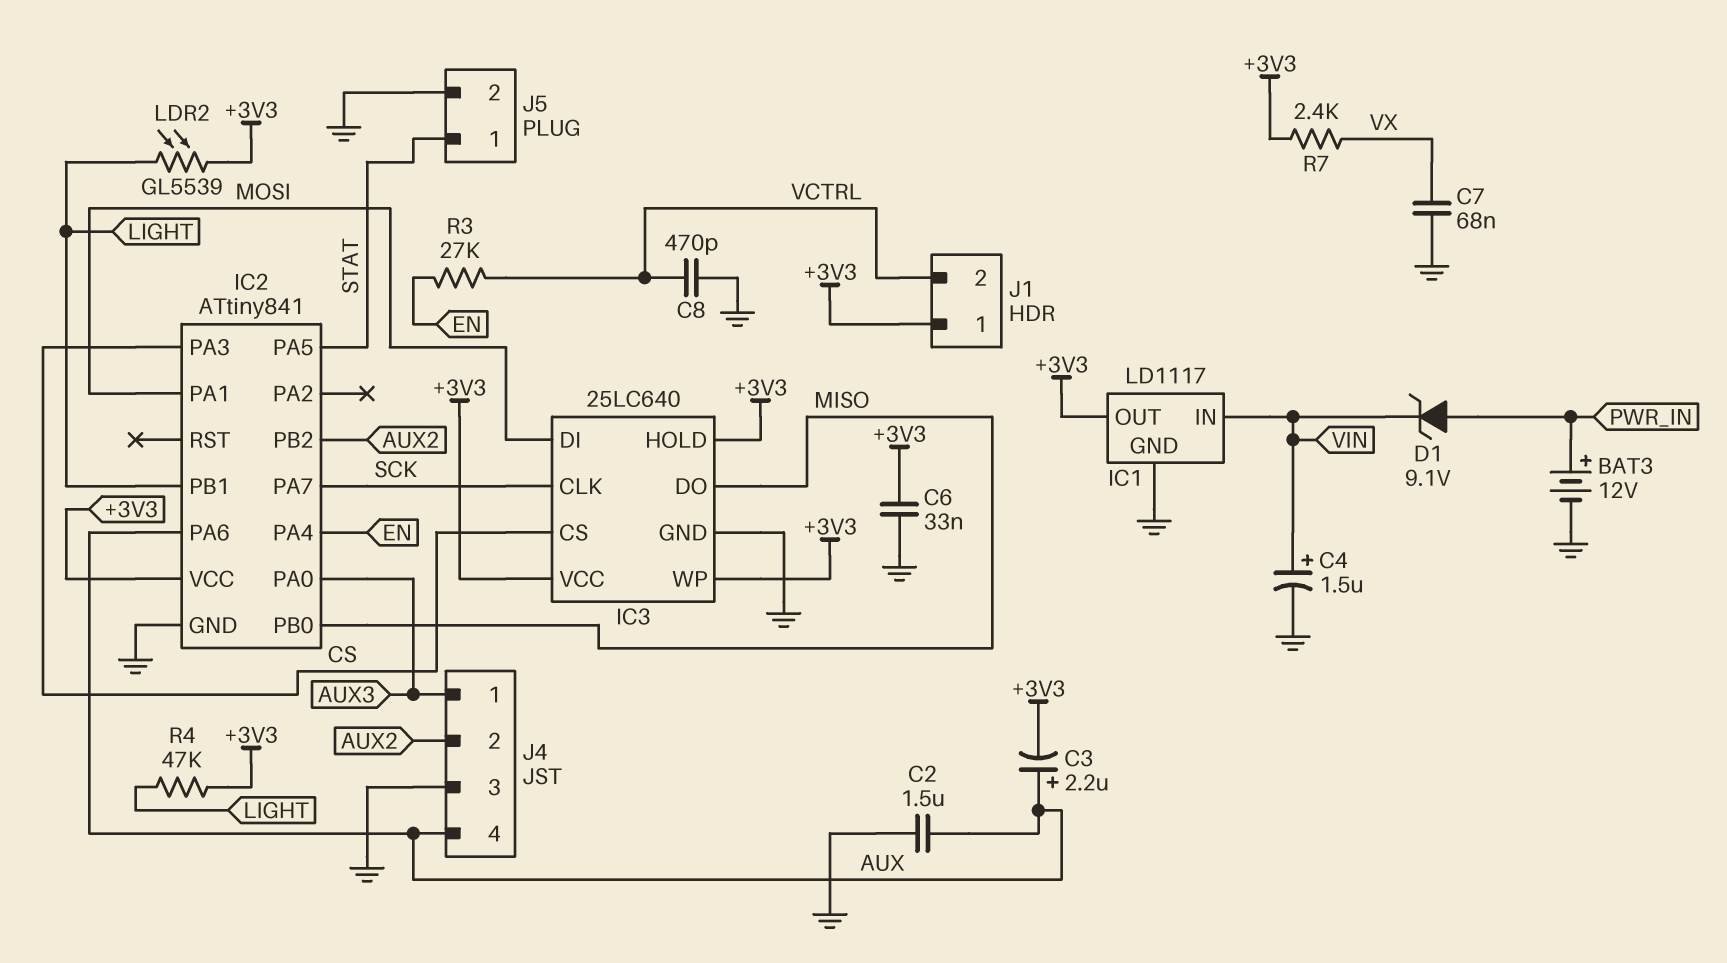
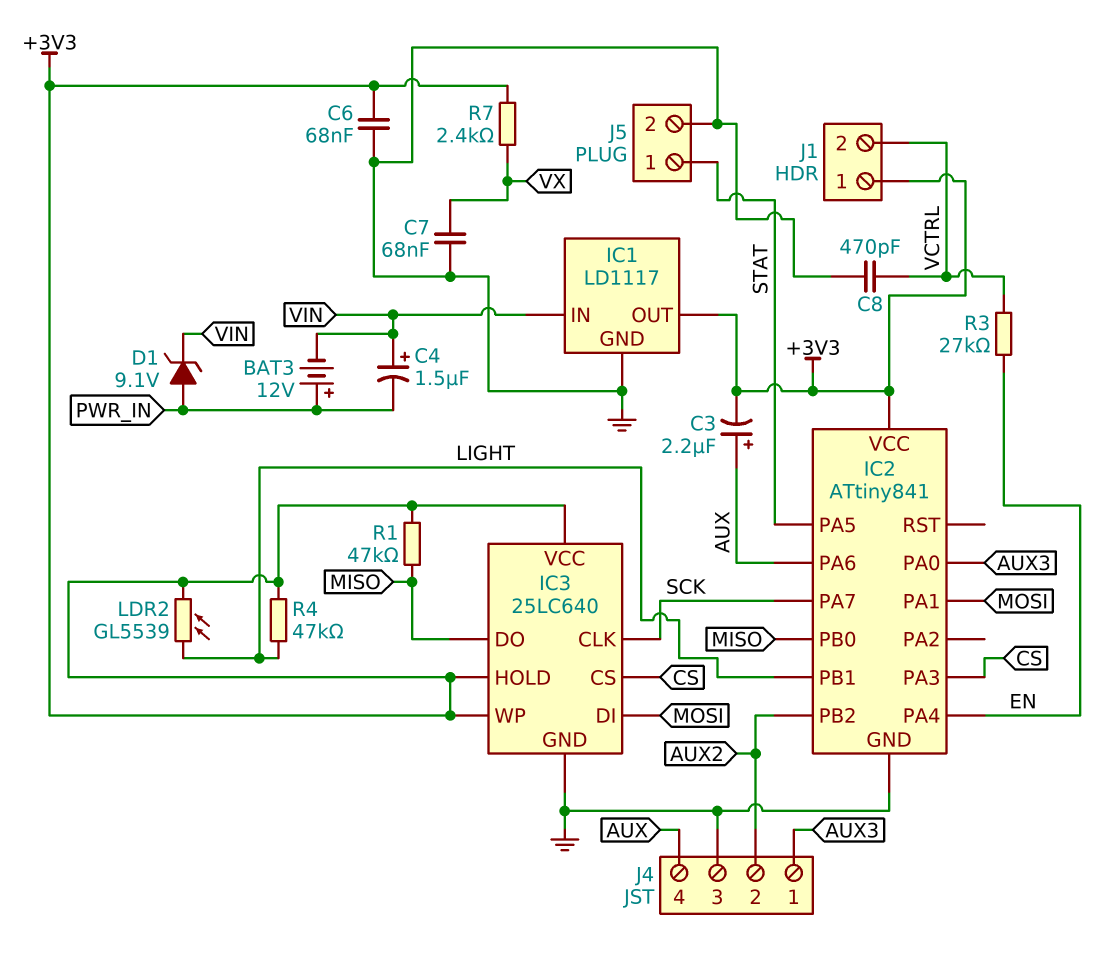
BAT3: 12V (plus PWR_IN, minus GND) -> 12V (plus PWR_IN, minus VIN)
C2: 1.5uF (AUX, GND) -> none
C4: 1.5uF (plus VIN, minus GND) -> 1.5uF (plus VIN, minus PWR_IN)
C6: 33nF (+3V3, GND) -> 68nF (+3V3, GND)
R1: none -> 47k (+3V3, MISO)

